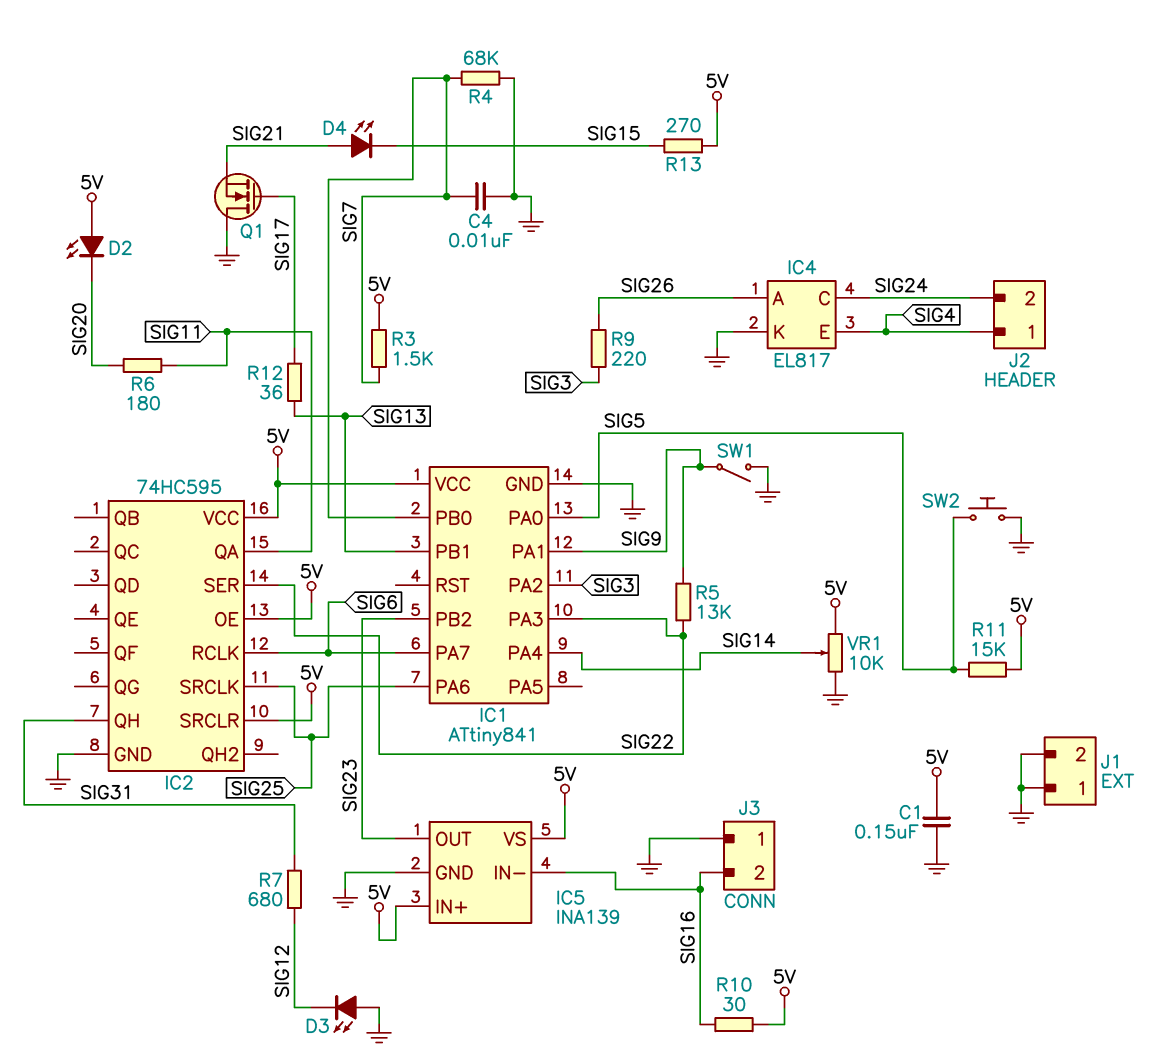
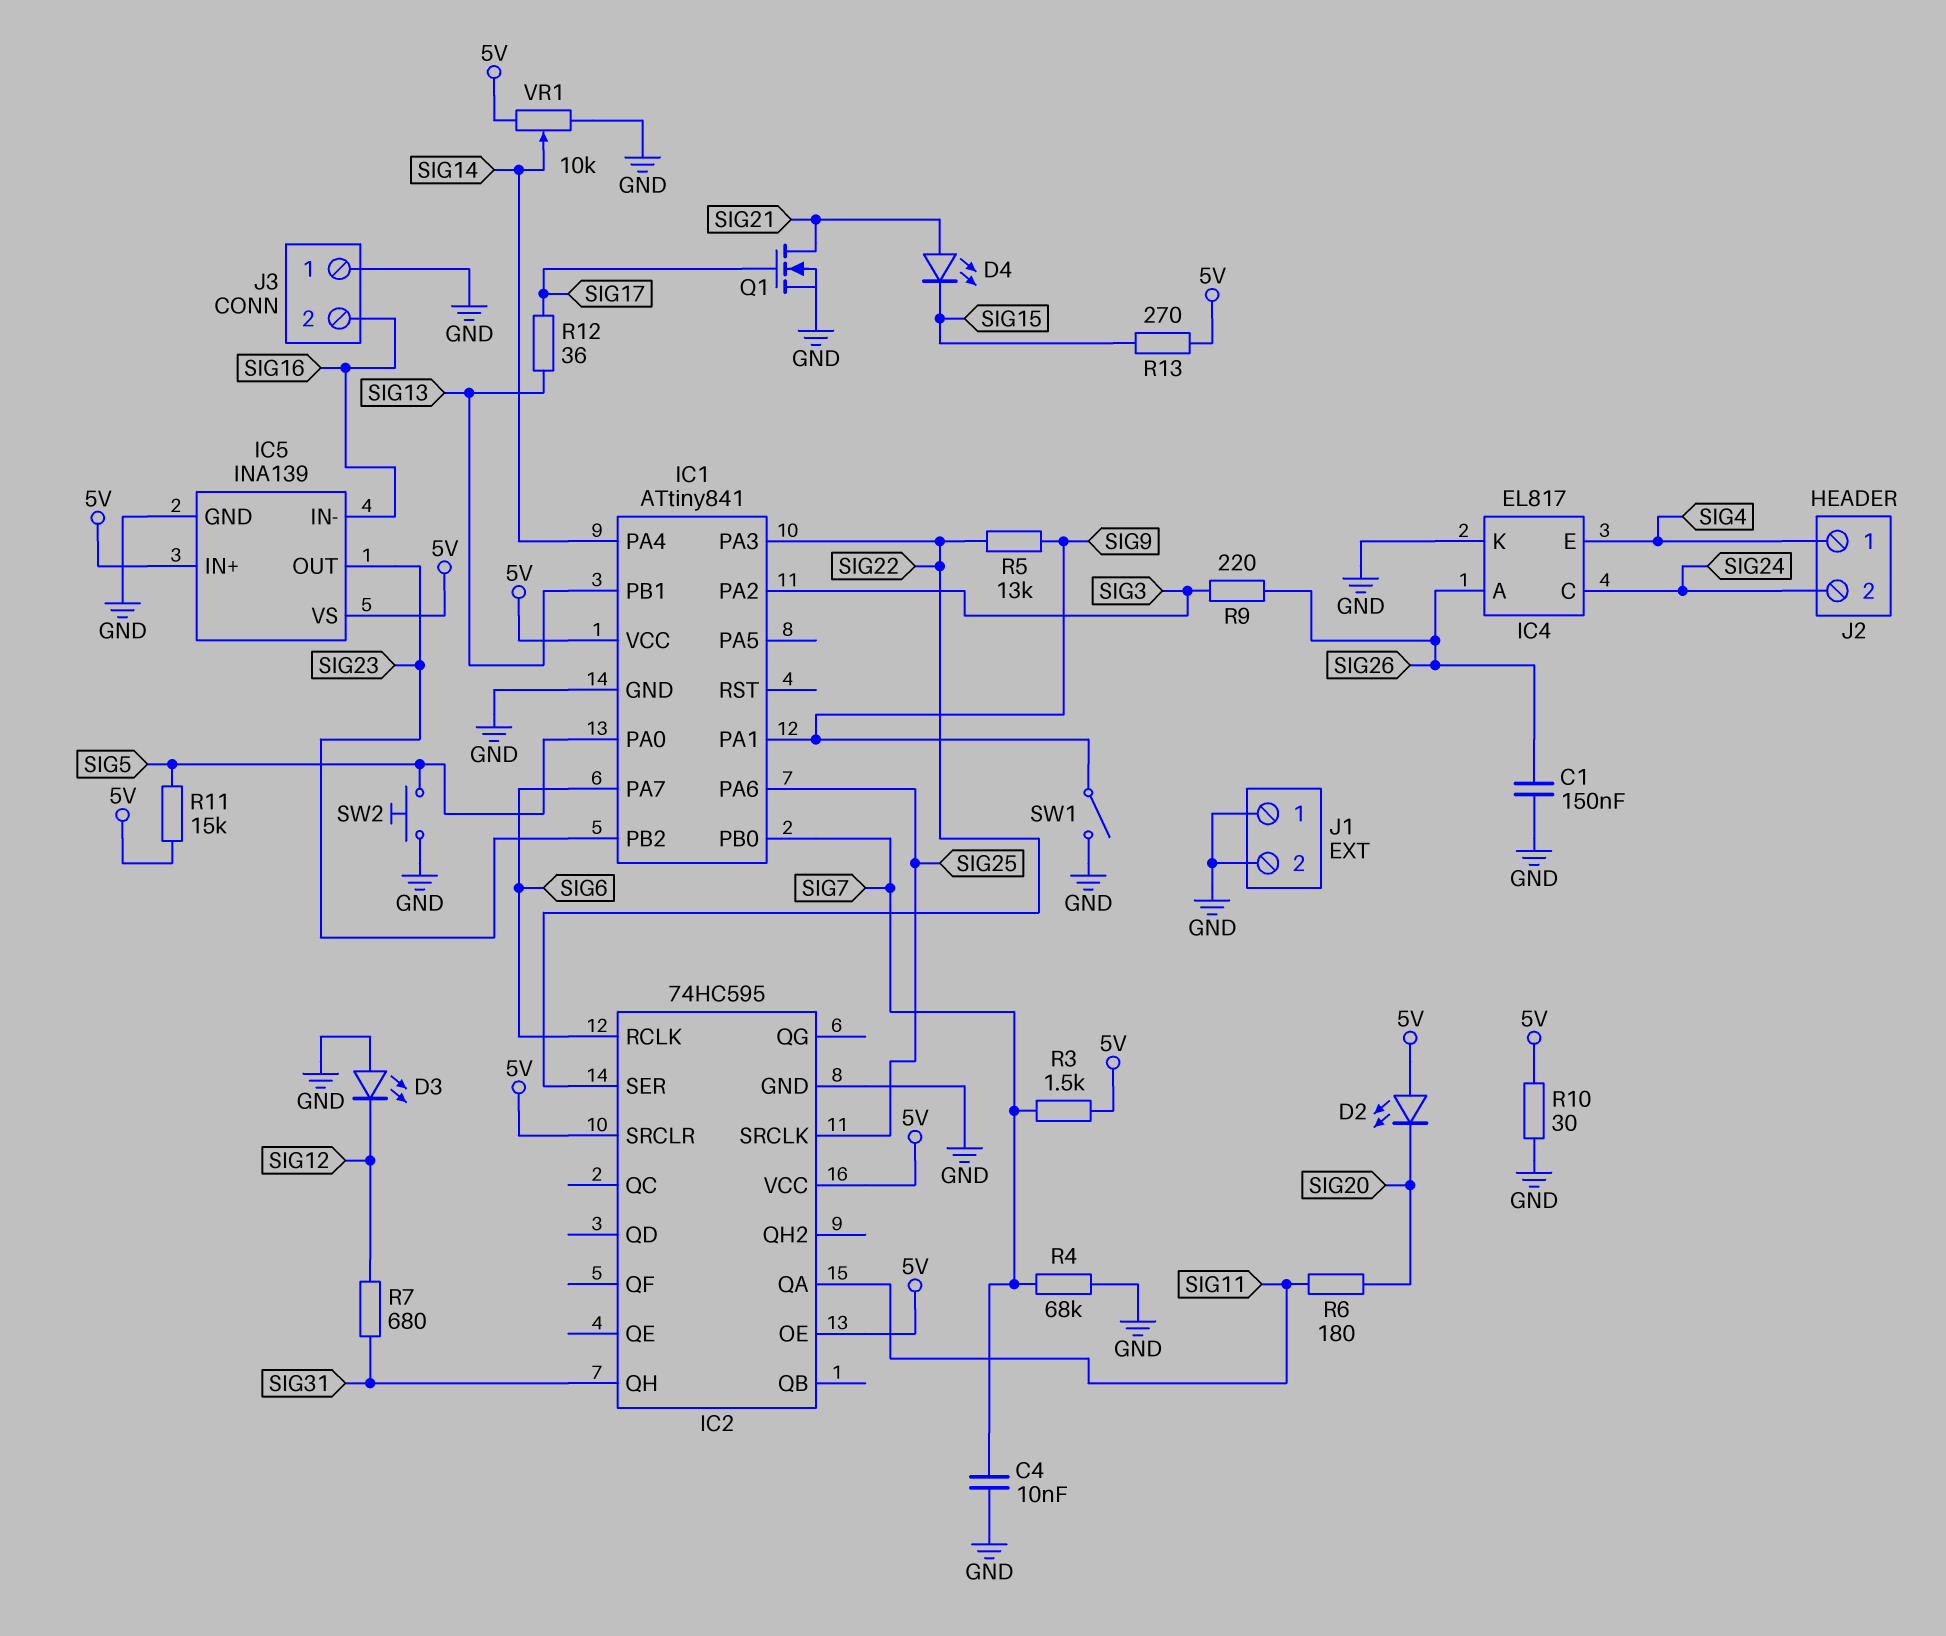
C1: 150nF (5V, GND) -> 150nF (GND, SIG26)
Q1: NMOS (G SIG17, D GND, S SIG21) -> NMOS (G SIG17, D SIG21, S GND)
R10: 30 (5V, SIG16) -> 30 (5V, GND)

